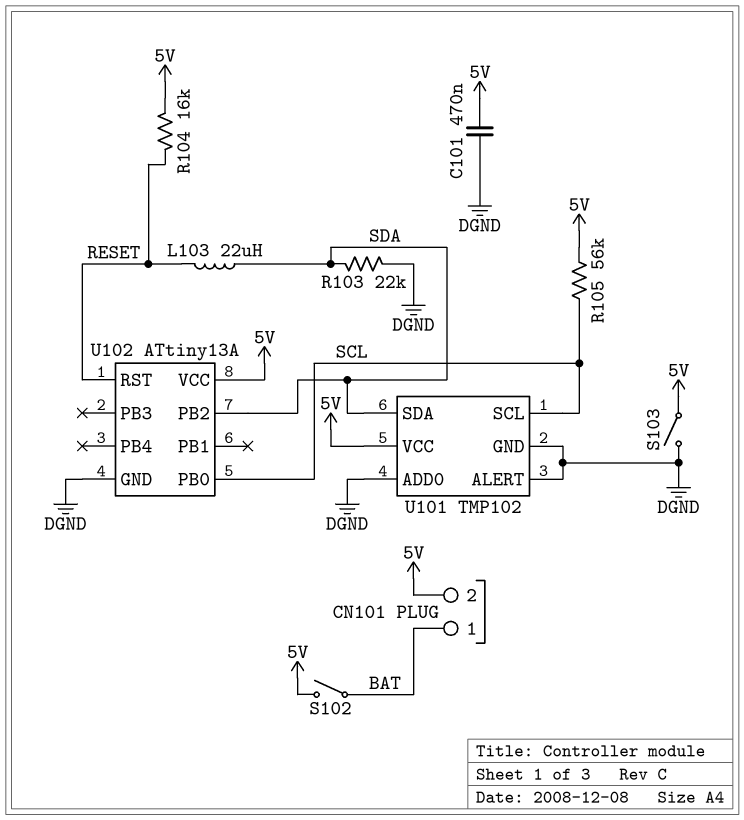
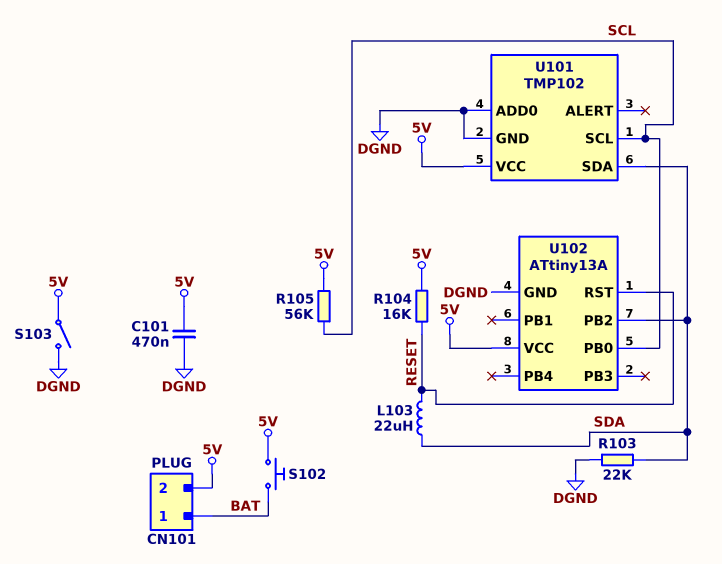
S102: switch (5V, BAT) -> button (5V, BAT)
U101 pin ALERT: DGND -> none

